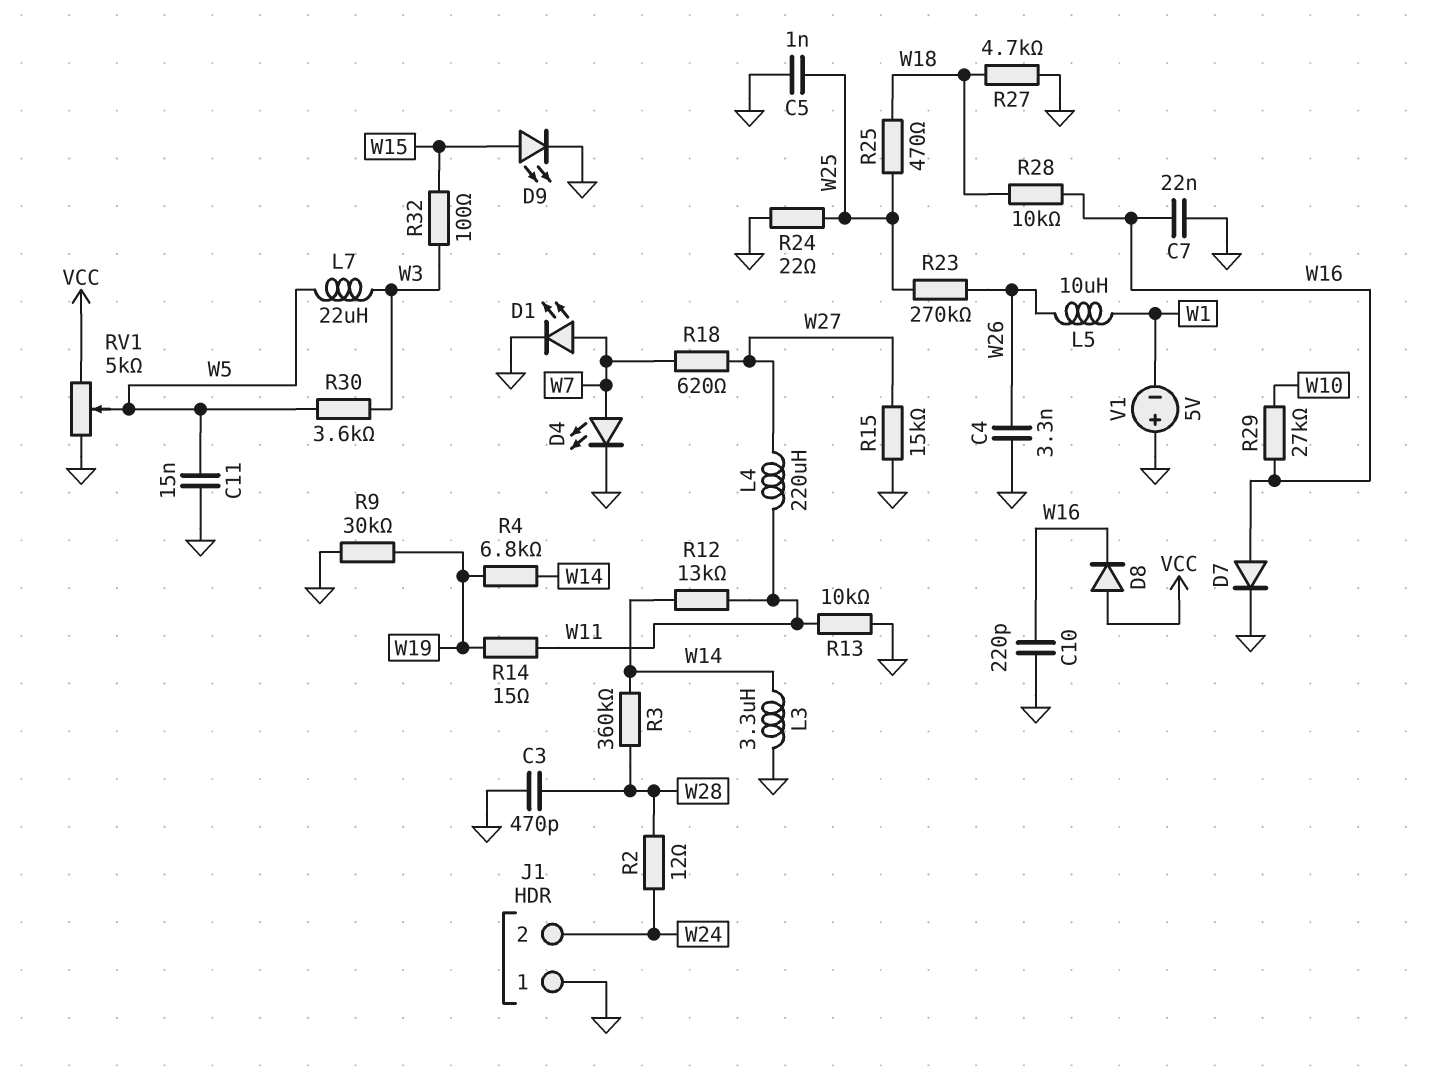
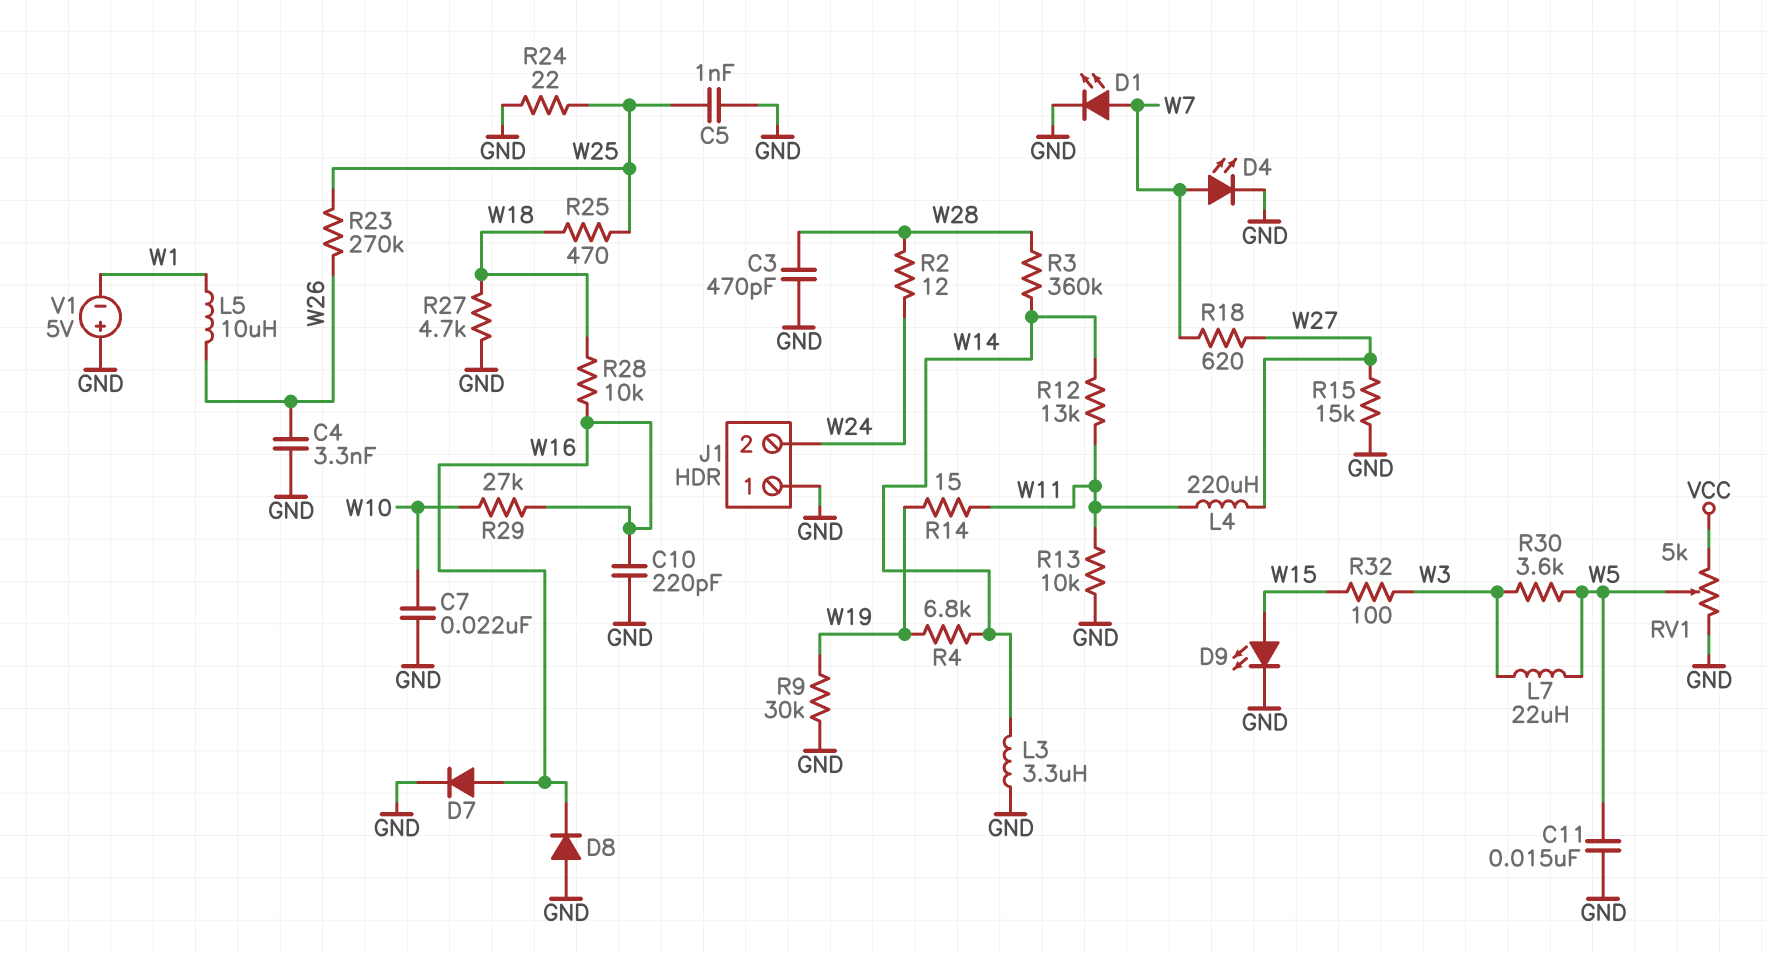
C7: 22nF (GND, W16) -> 22nF (GND, W10)
D8: diode (A VCC, K W16) -> diode (A GND, K W16)

